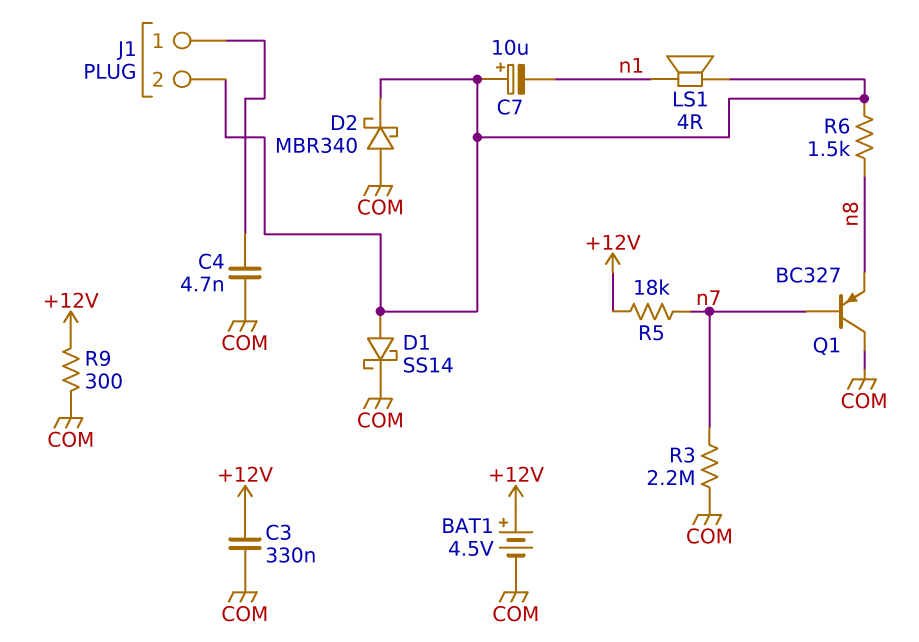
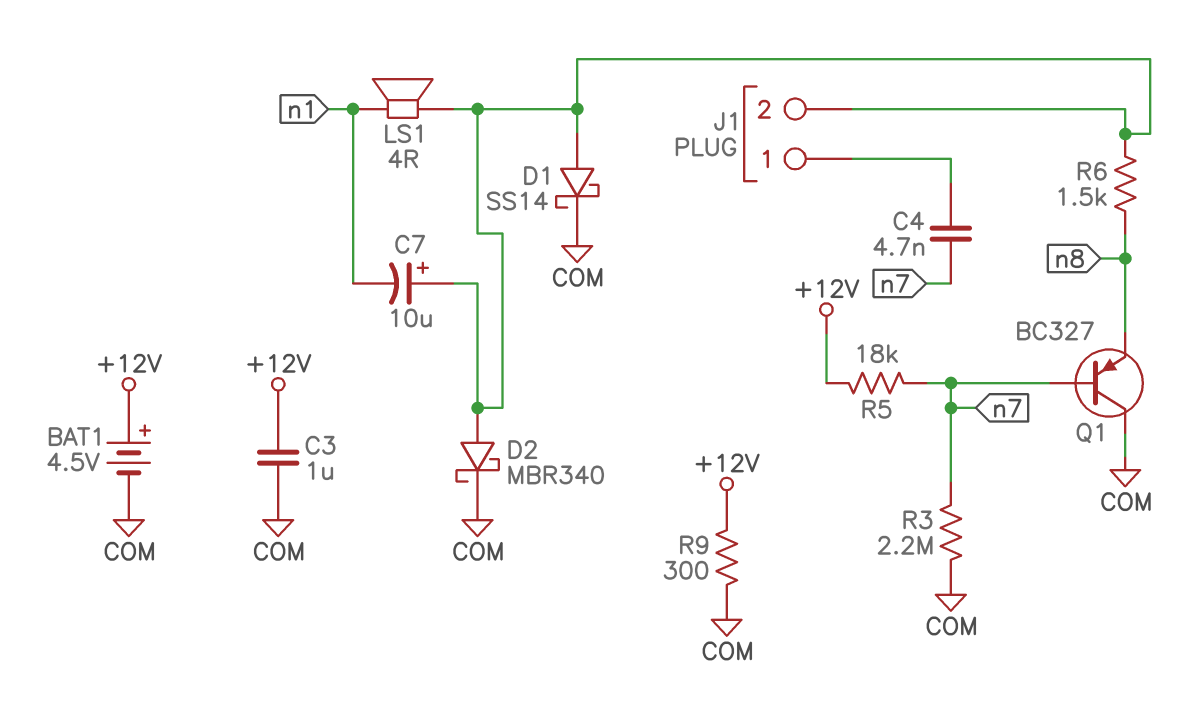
C3: 330nF (+12V, COM) -> 1uF (+12V, COM)
C4: 4.7nF (COM, J1/1) -> 4.7nF (J1/1, n7)
D2: schottky MBR340 (A COM, K J1/2) -> schottky MBR340 (A J1/2, K COM)

